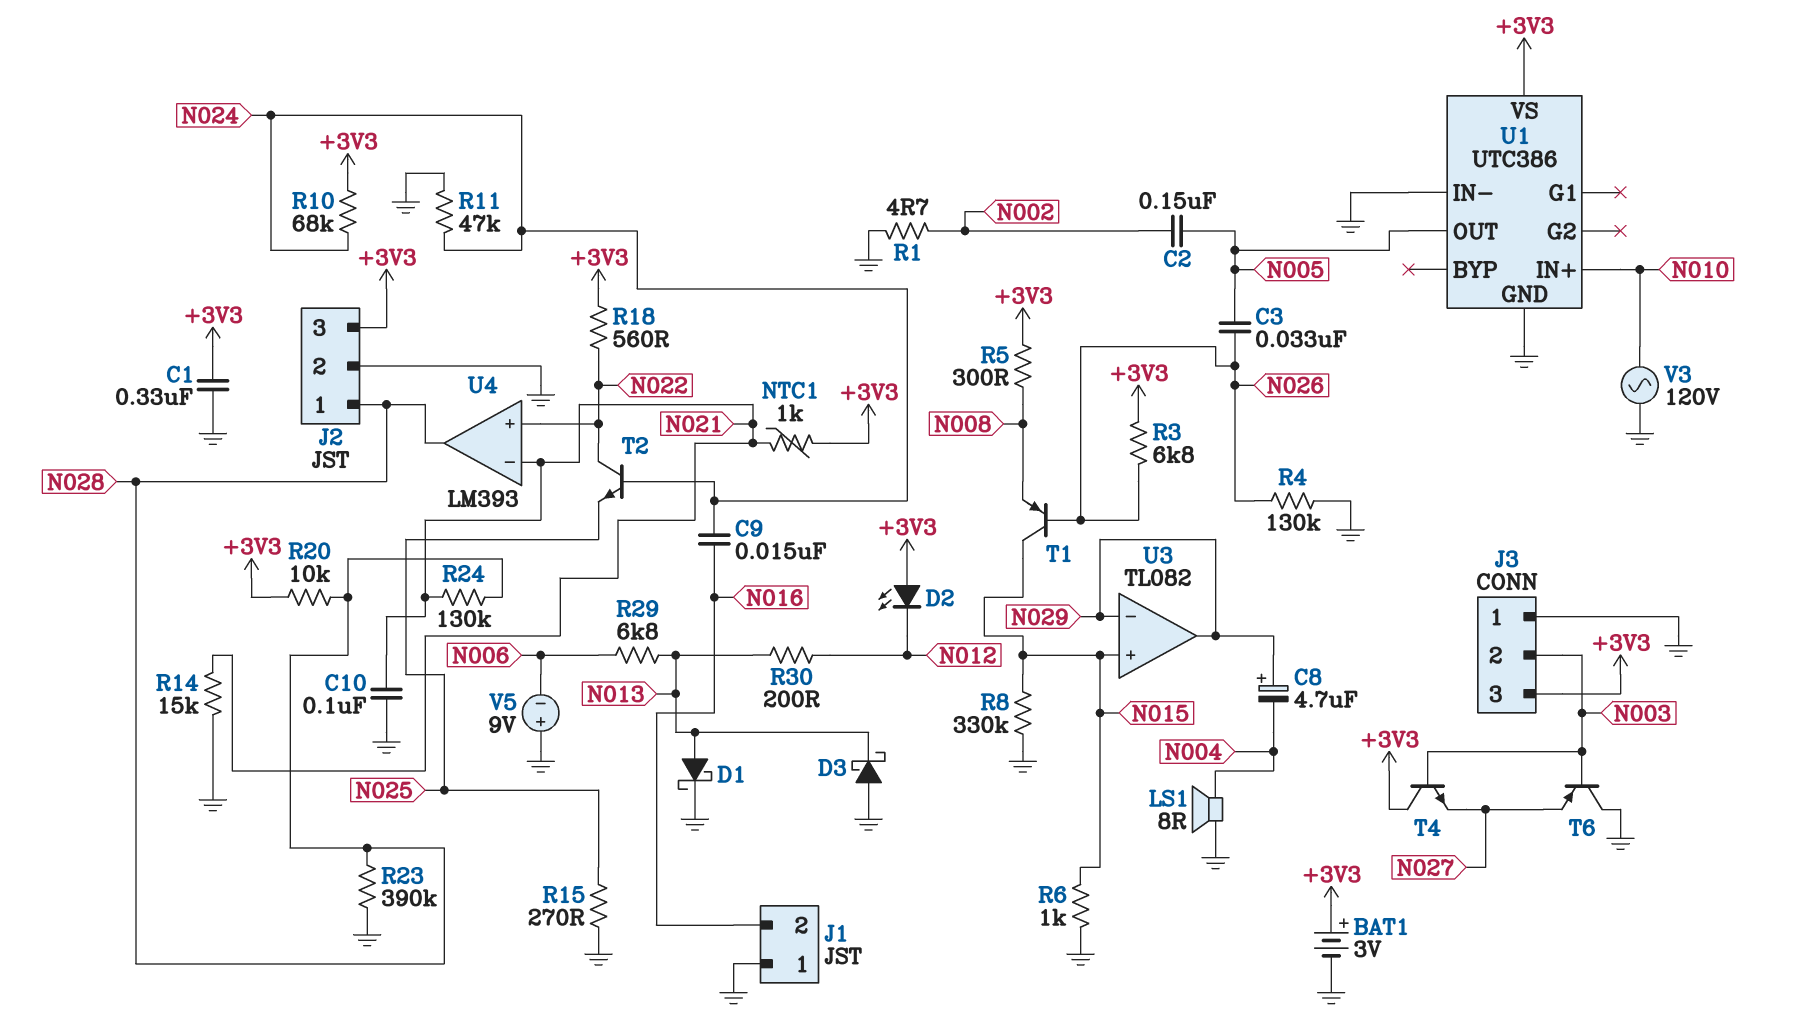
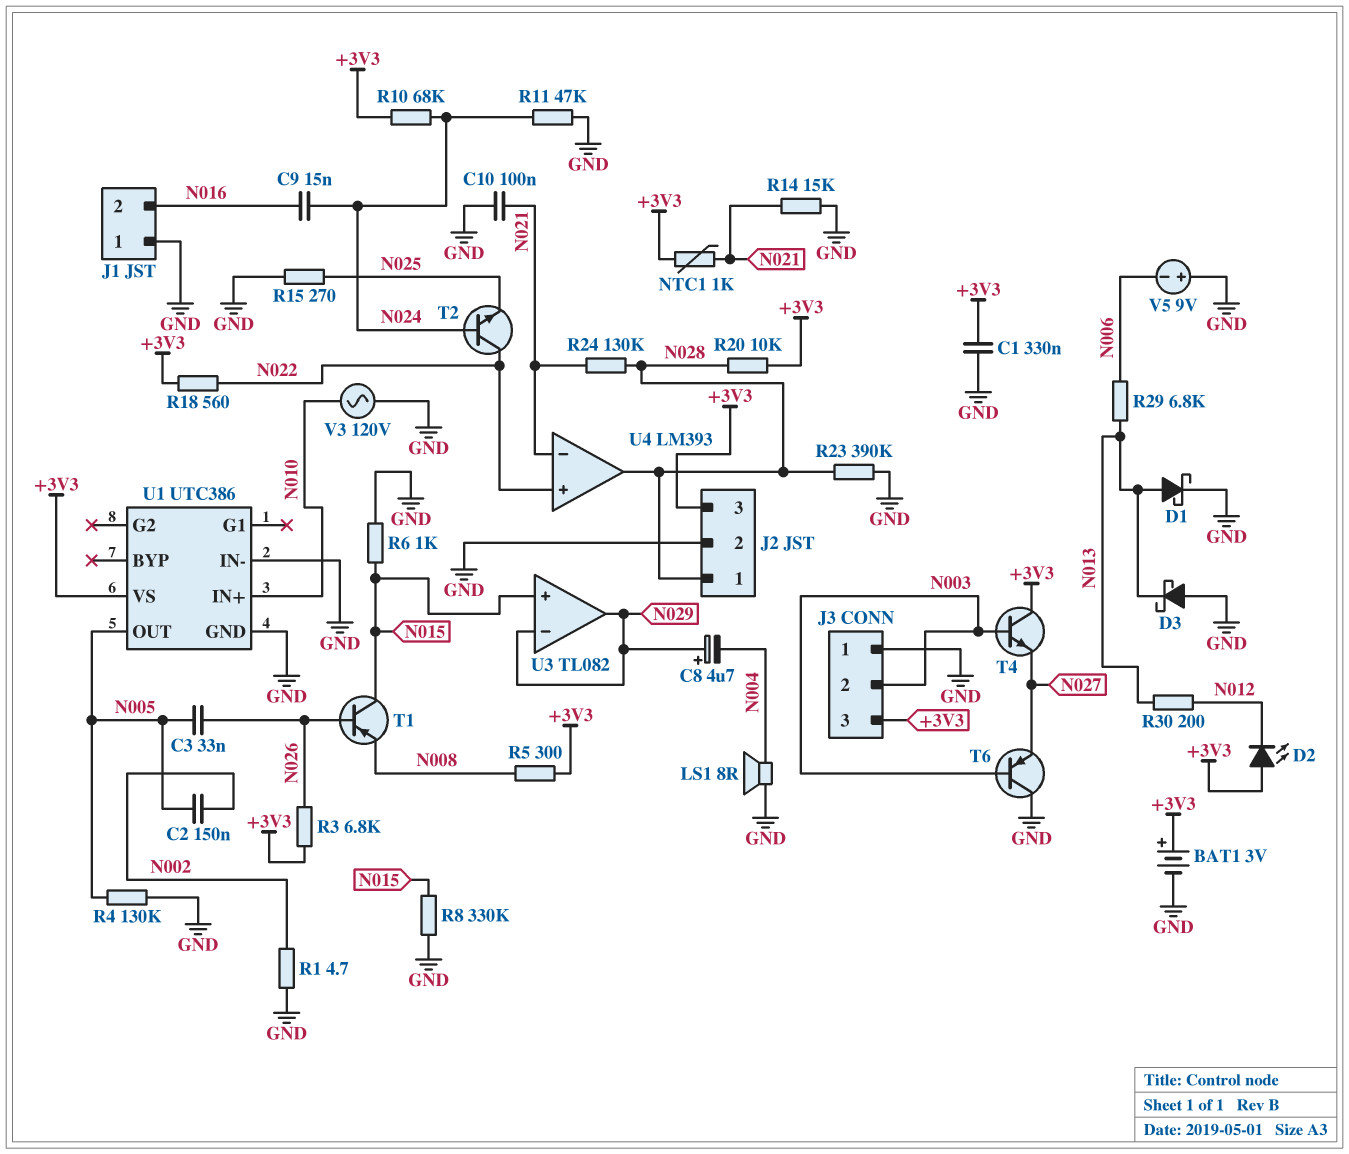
R4: 130k (GND, N026) -> 130k (GND, N005)

